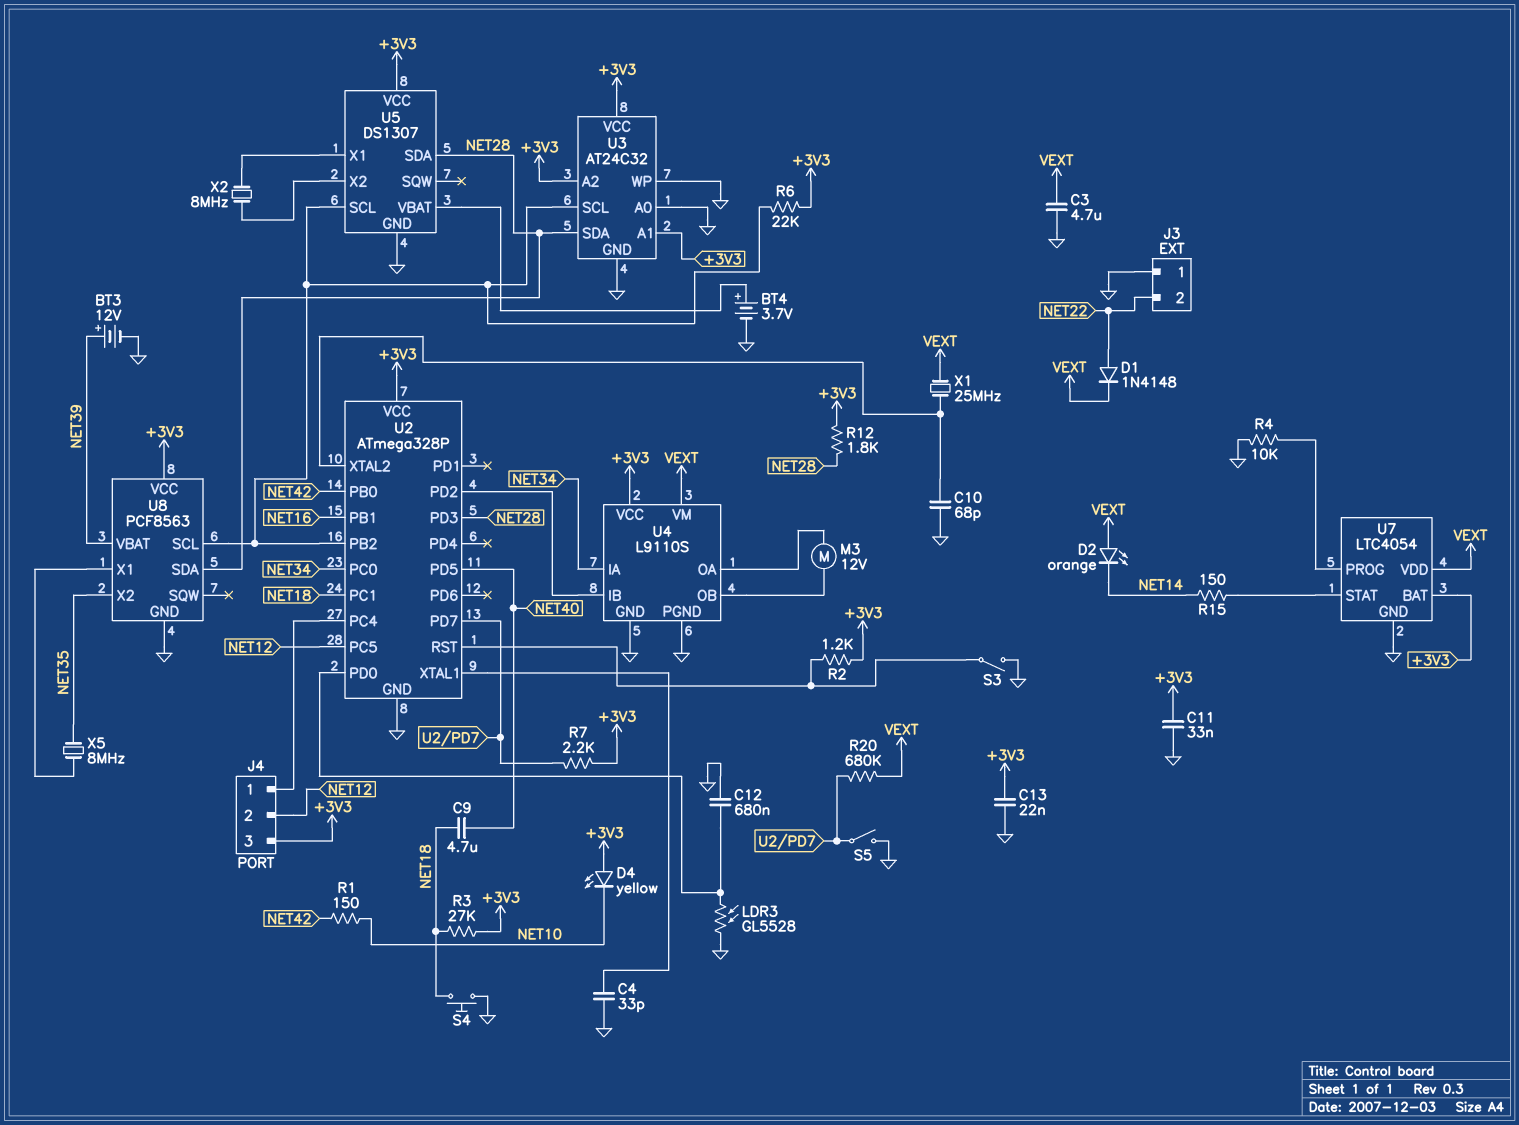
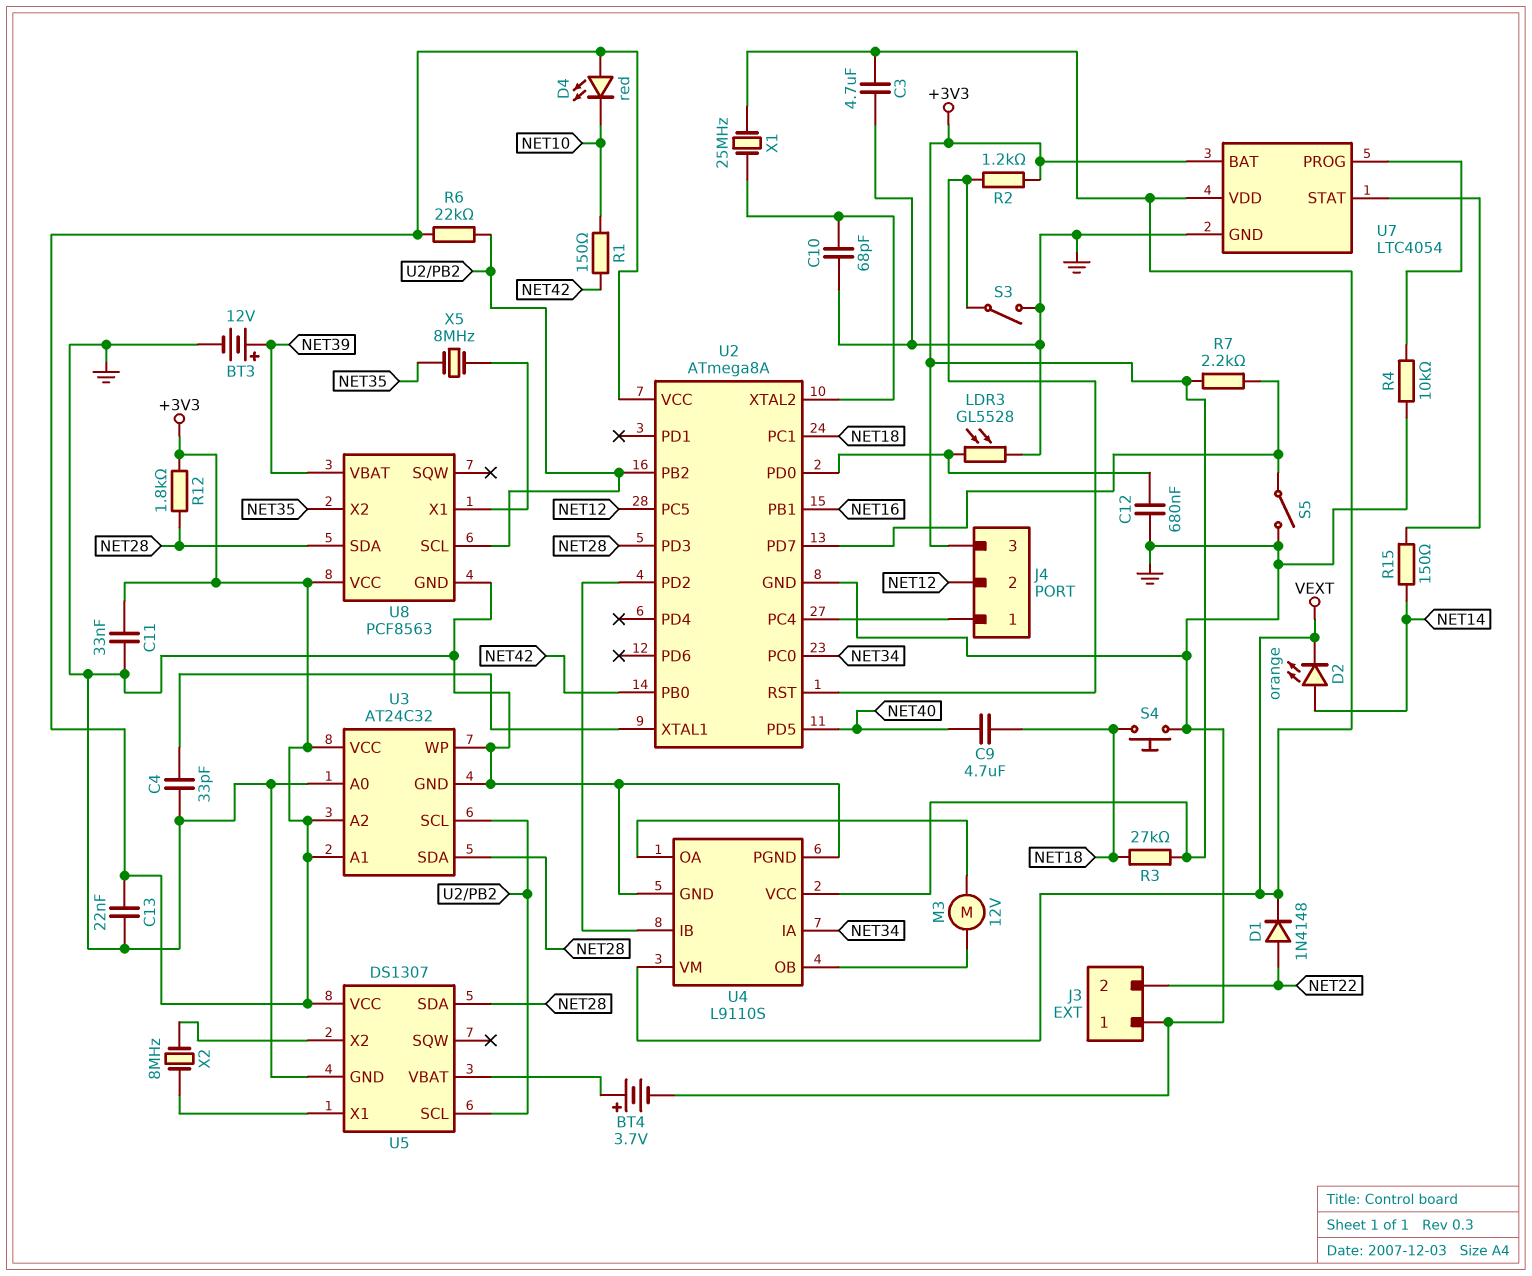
D2: LED orange (A VEXT, K NET14) -> LED orange (A NET14, K VEXT)
D4: LED yellow (A +3V3, K NET10) -> LED red (A +3V3, K NET10)
R20: 680k (U2/PD7, VEXT) -> none
U2: ATmega328P -> ATmega8A

